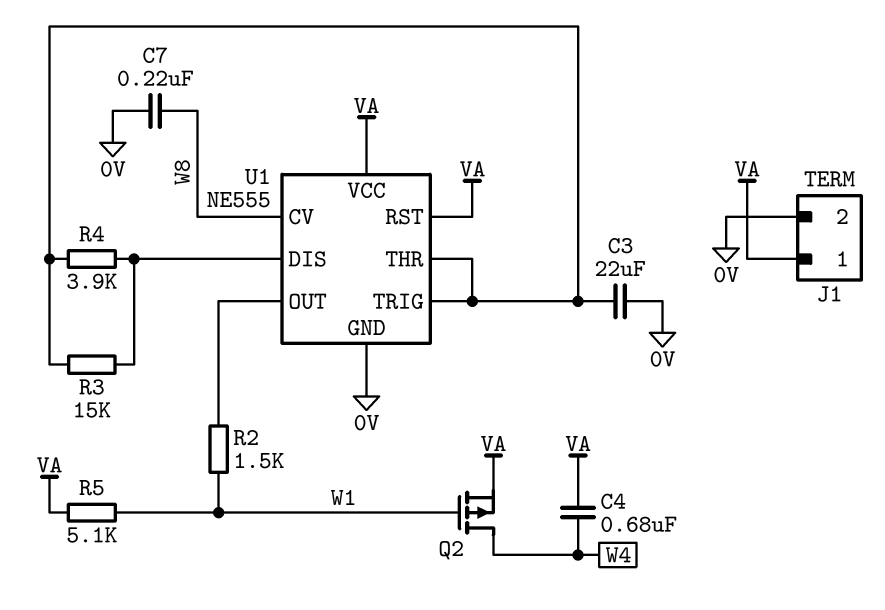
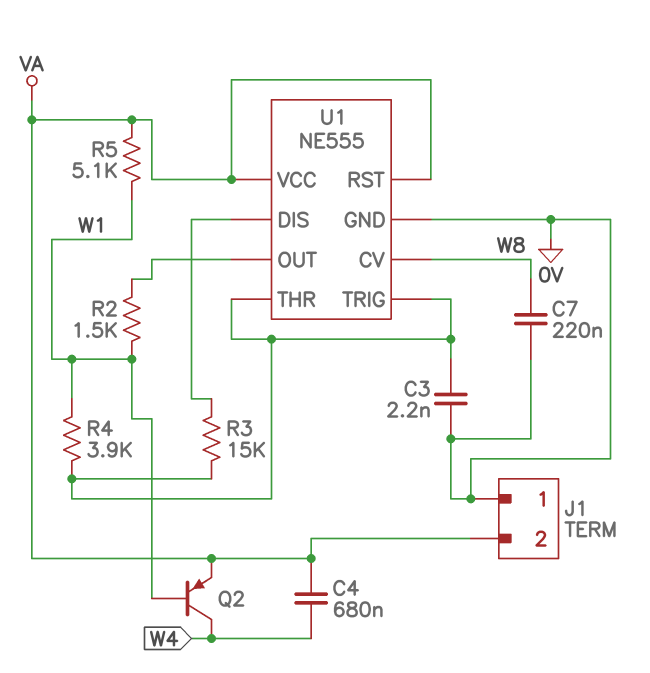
C3: 22uF (0V, U1/THR) -> 2.2nF (0V, U1/THR)
J1 pin 1: VA -> 0V
J1 pin 2: 0V -> VA
Q2: PMOS (G W1, D W4, S VA) -> PNP (B W1, C W4, E VA)
R4: 3.9k (U1/DIS, U1/THR) -> 3.9k (U1/THR, W1)

